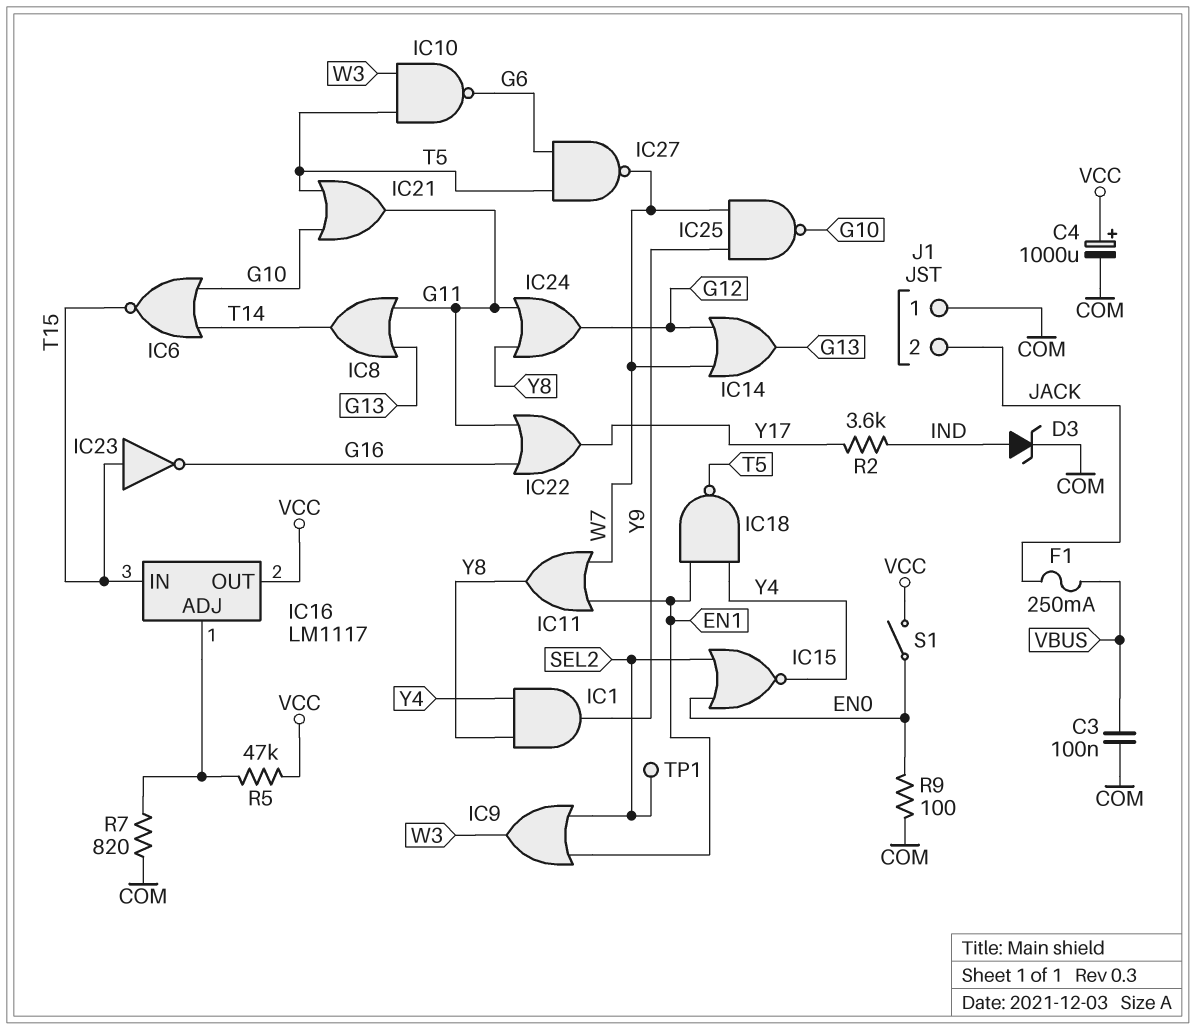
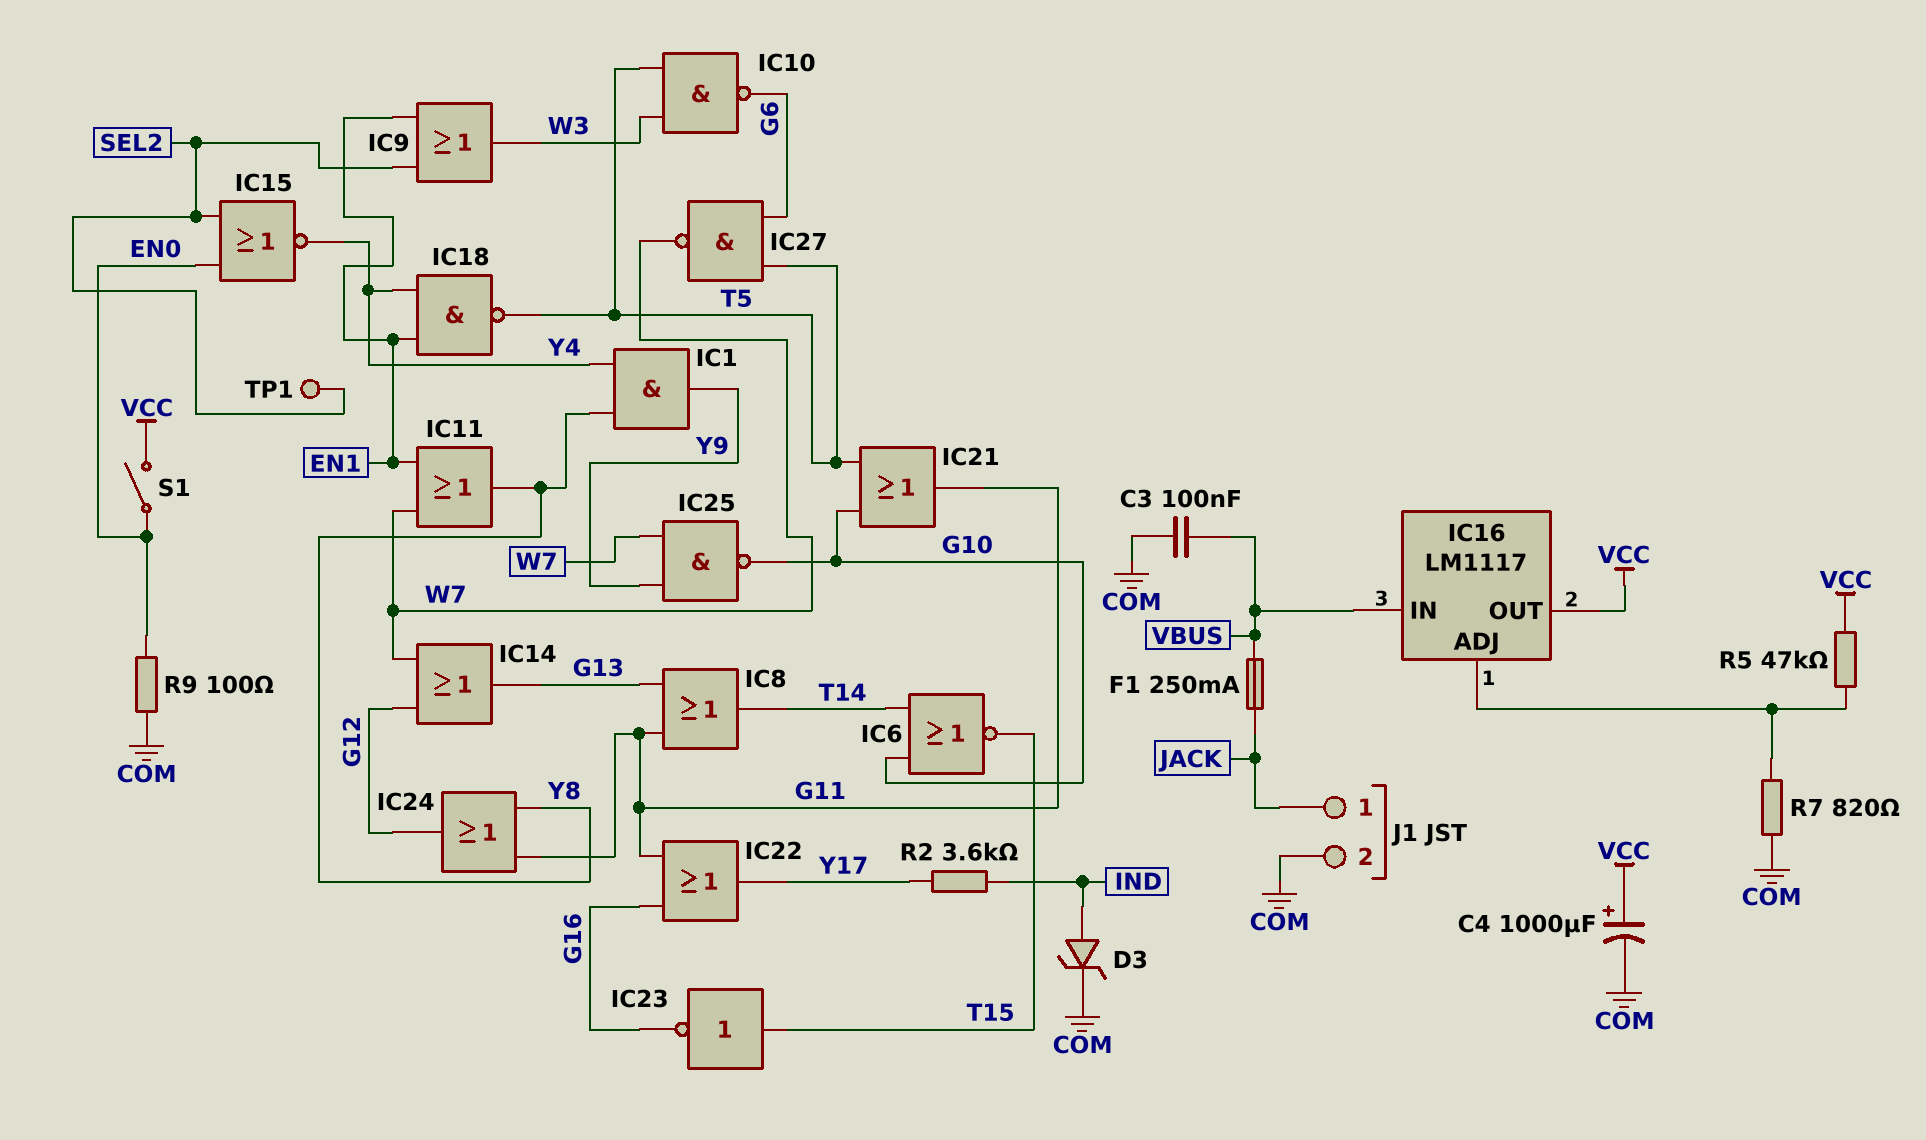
IC16 pin IN: T15 -> VBUS
J1 pin 1: COM -> JACK
J1 pin 2: JACK -> COM

